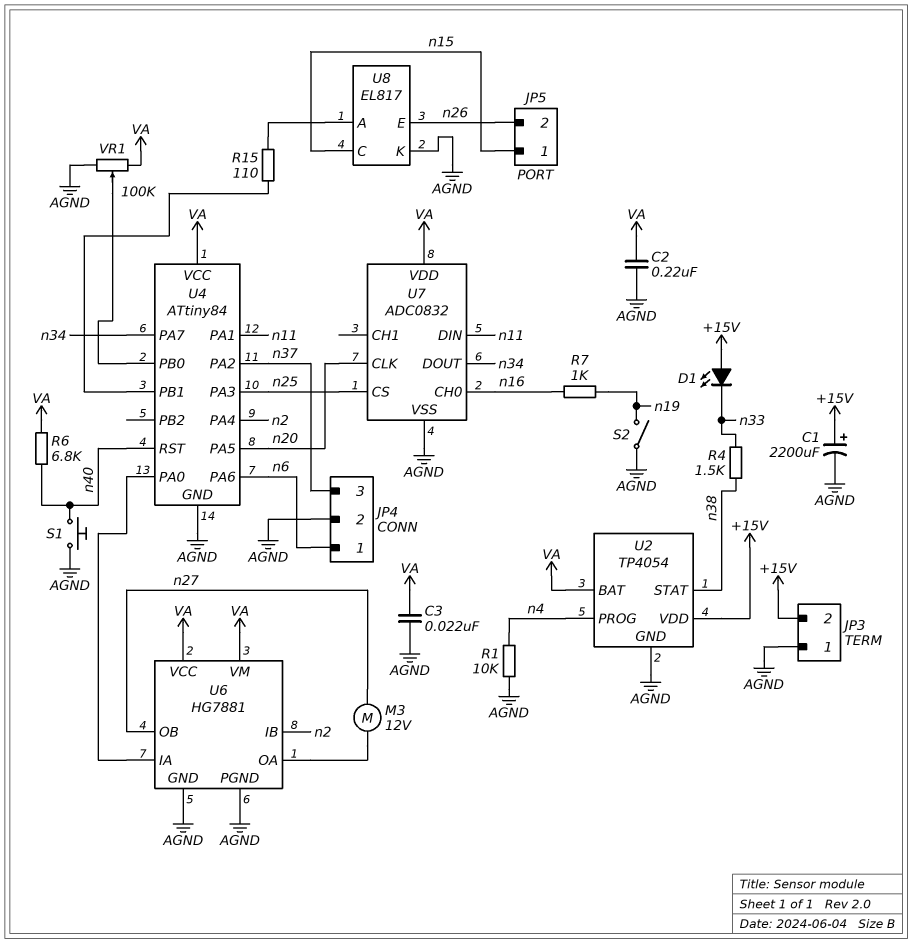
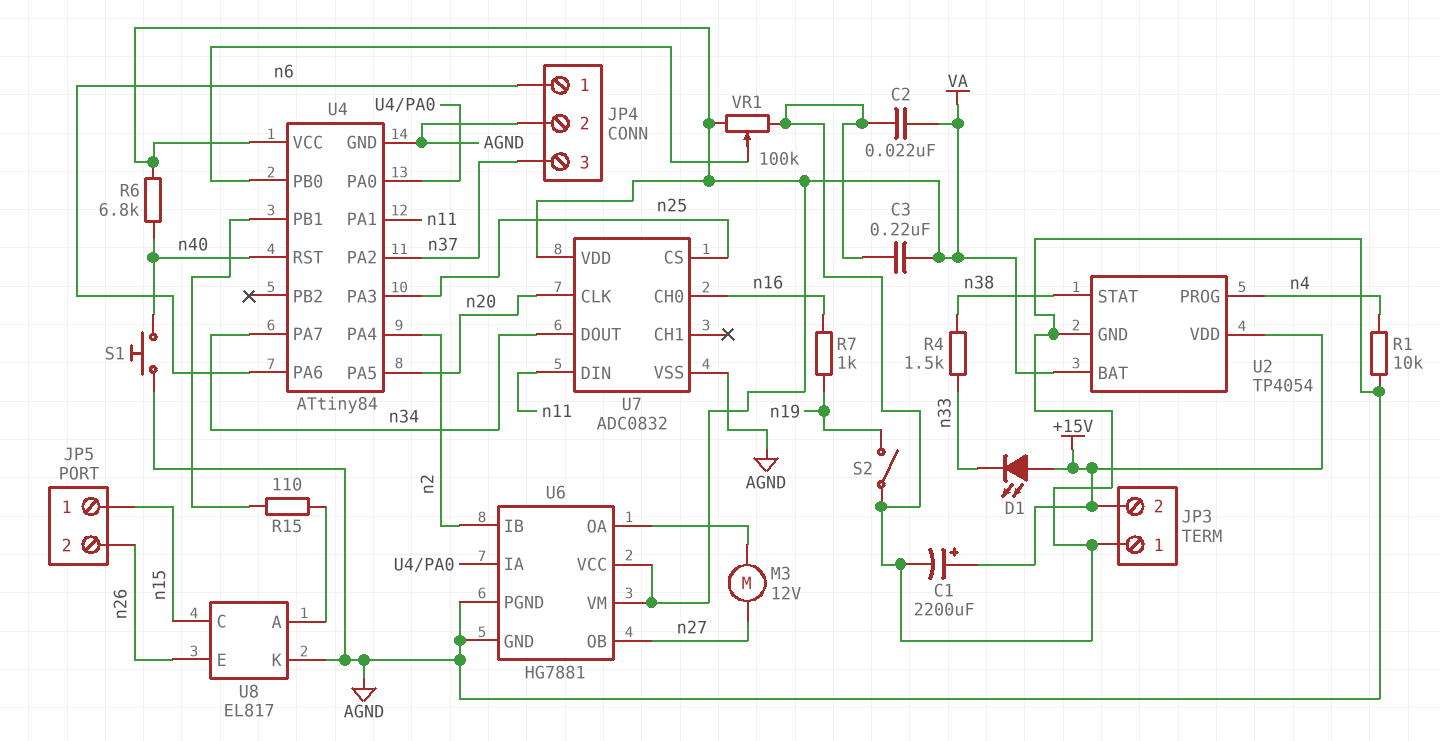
C2: 220nF (AGND, VA) -> 22nF (AGND, VA)
C3: 22nF (AGND, VA) -> 220nF (AGND, VA)

